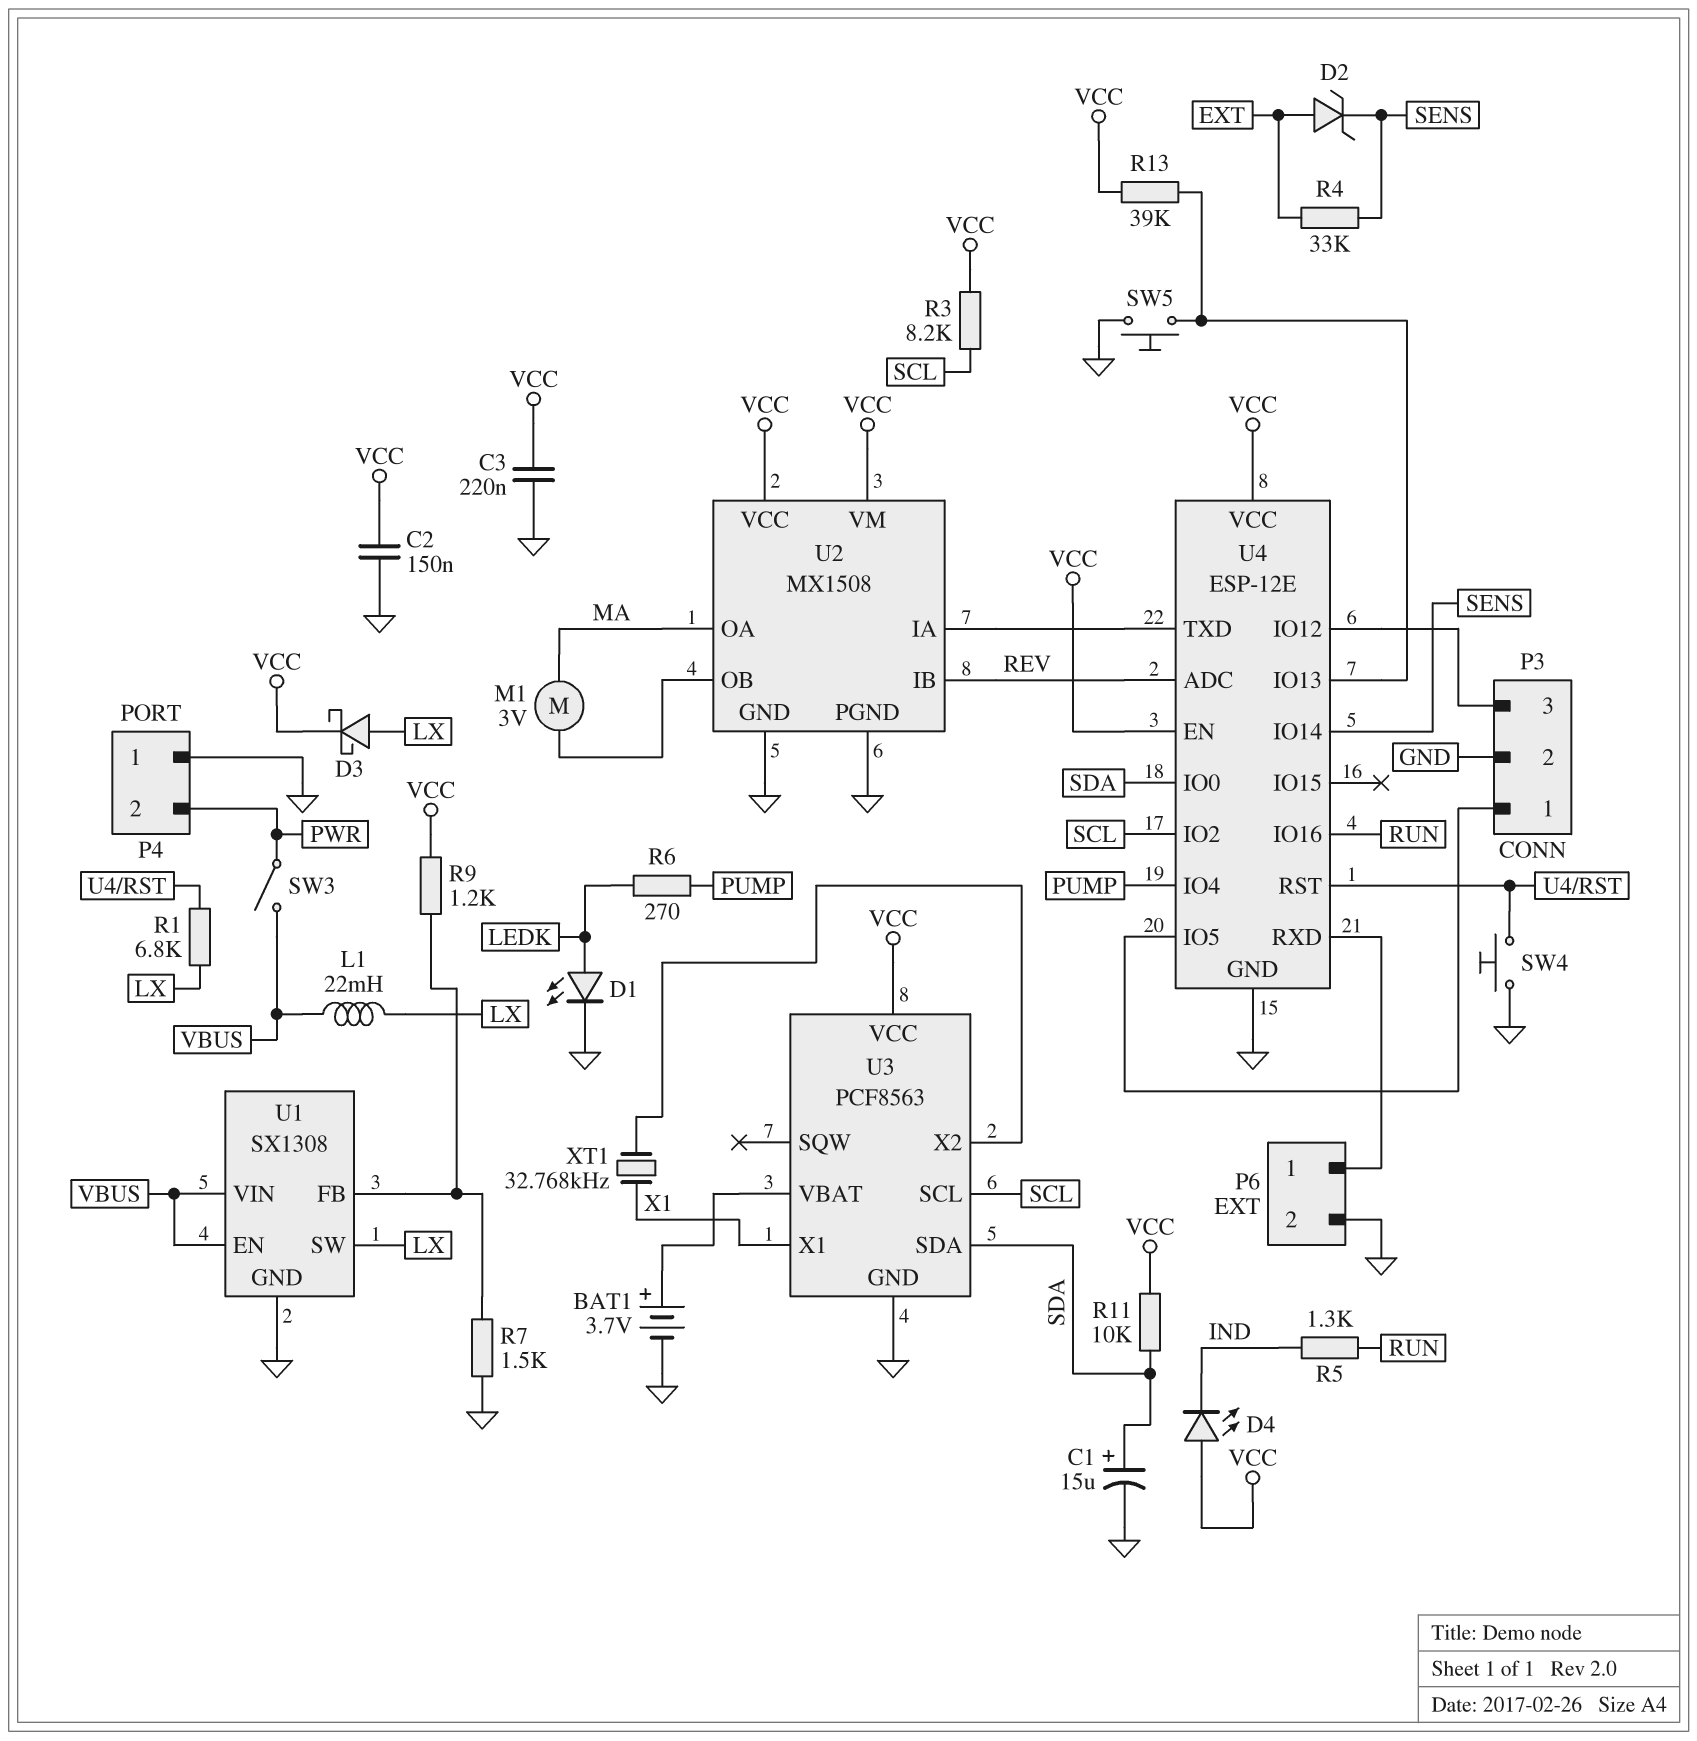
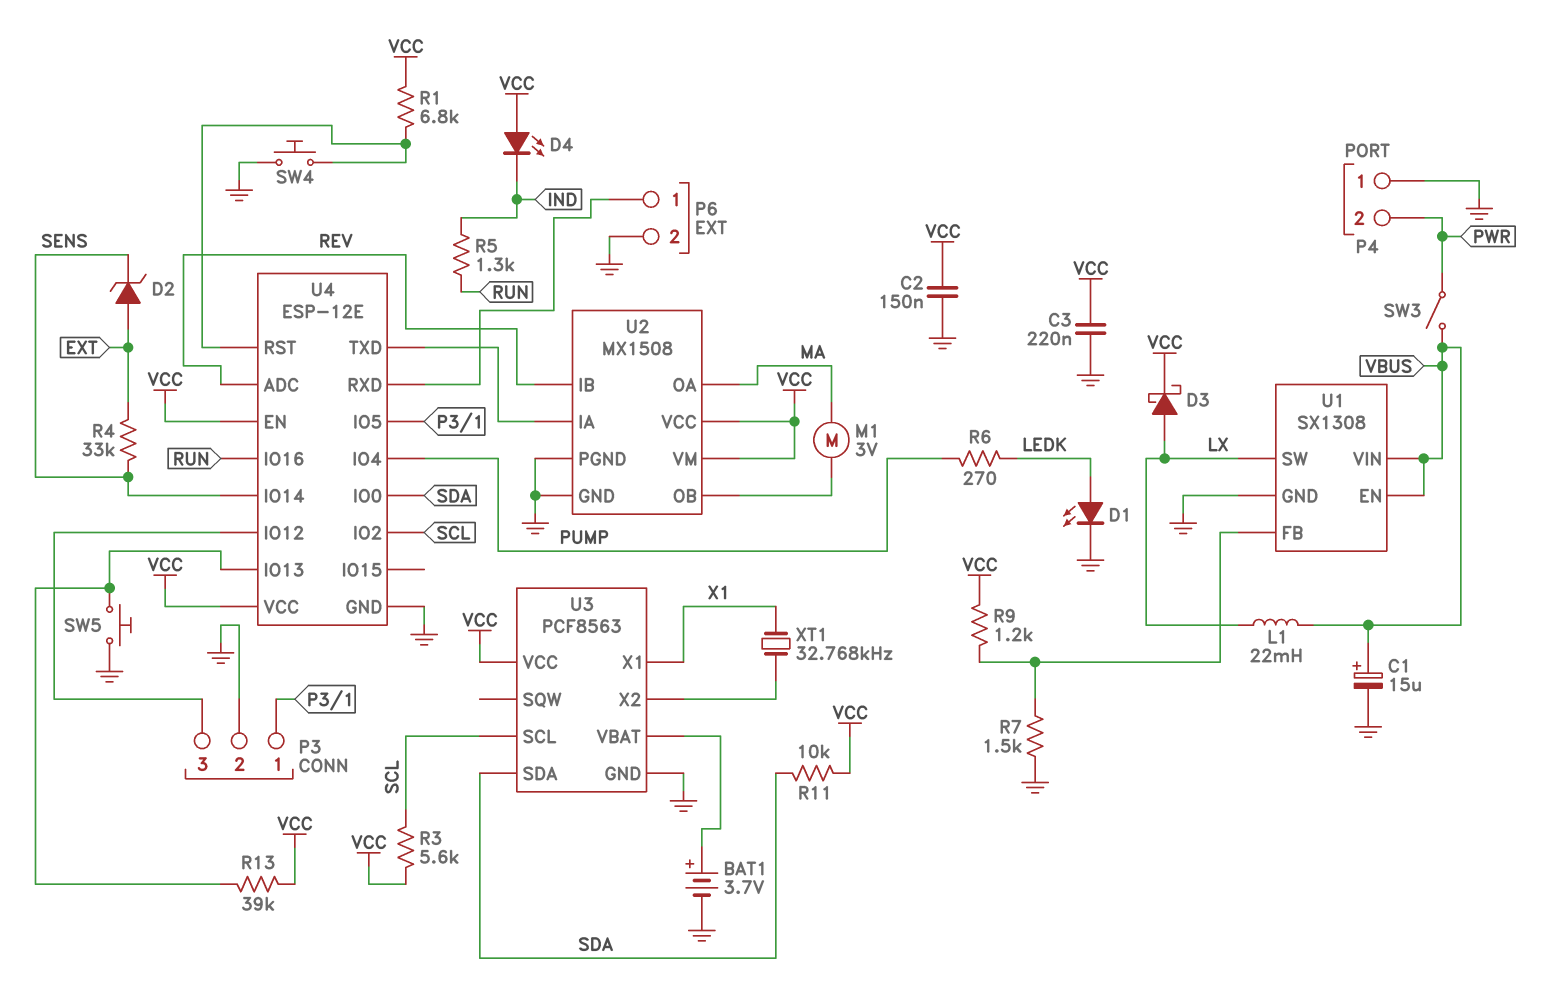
C1: 15uF (plus SDA, minus GND) -> 15uF (plus VBUS, minus GND)
R1: 6.8k (LX, U4/RST) -> 6.8k (U4/RST, VCC)
R3: 8.2k (SCL, VCC) -> 5.6k (SCL, VCC)

